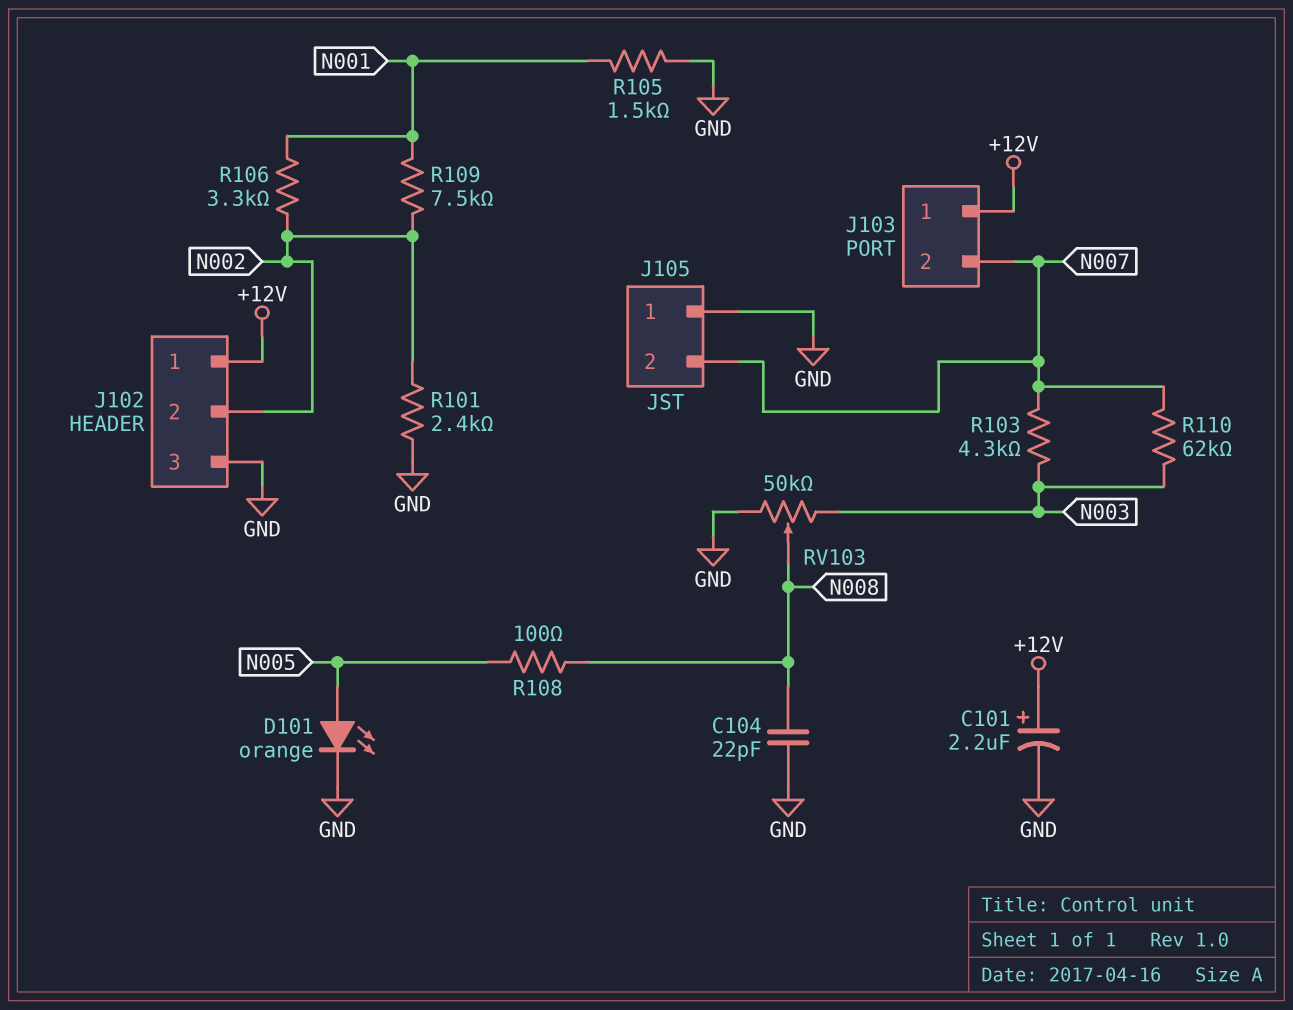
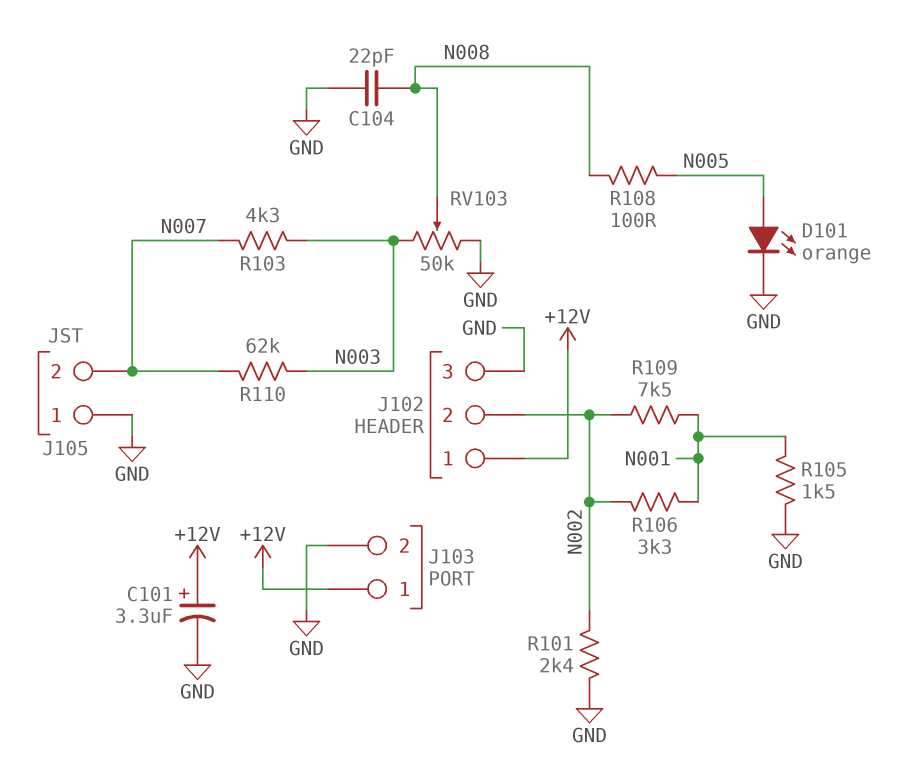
C101: 2.2uF (plus +12V, minus GND) -> 3.3uF (plus +12V, minus GND)
J103 pin 2: N007 -> GND

